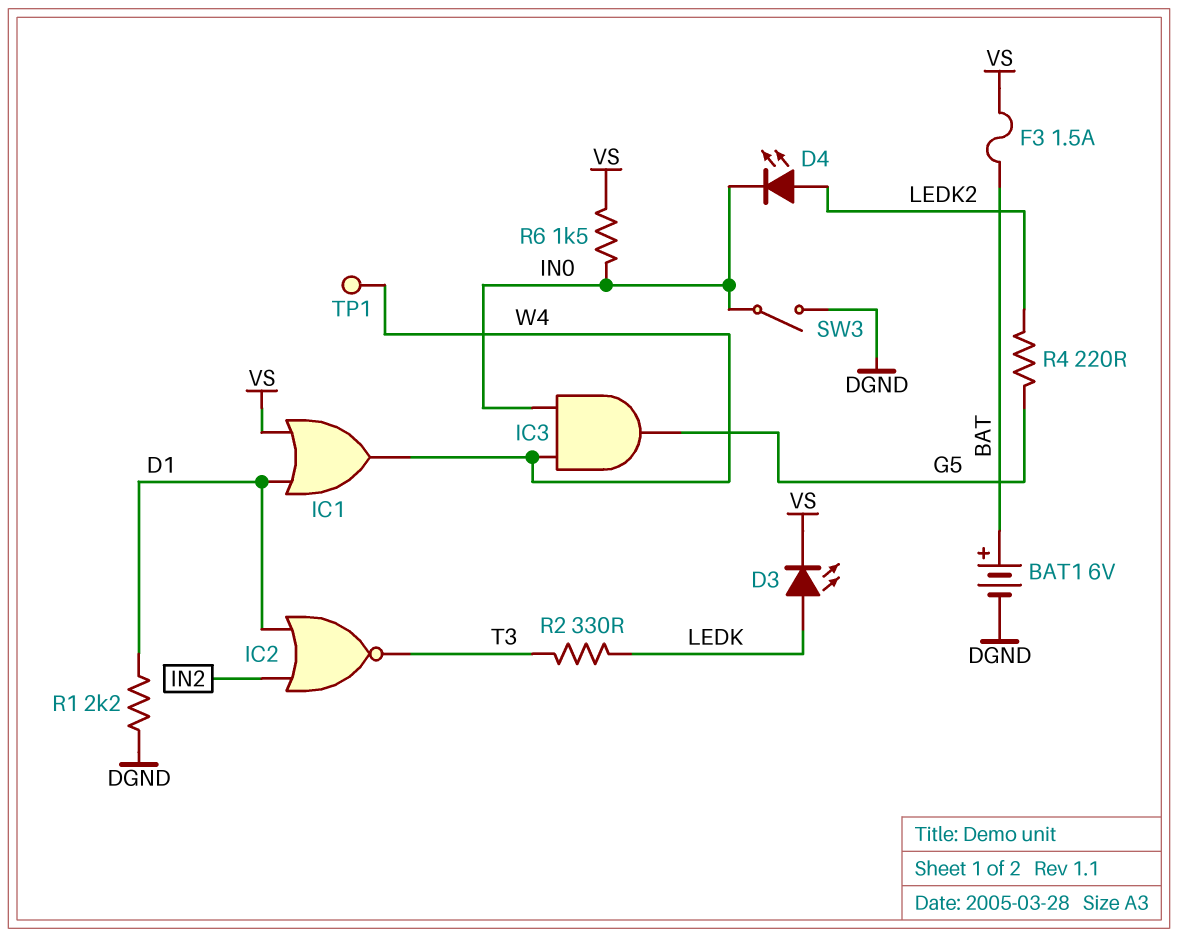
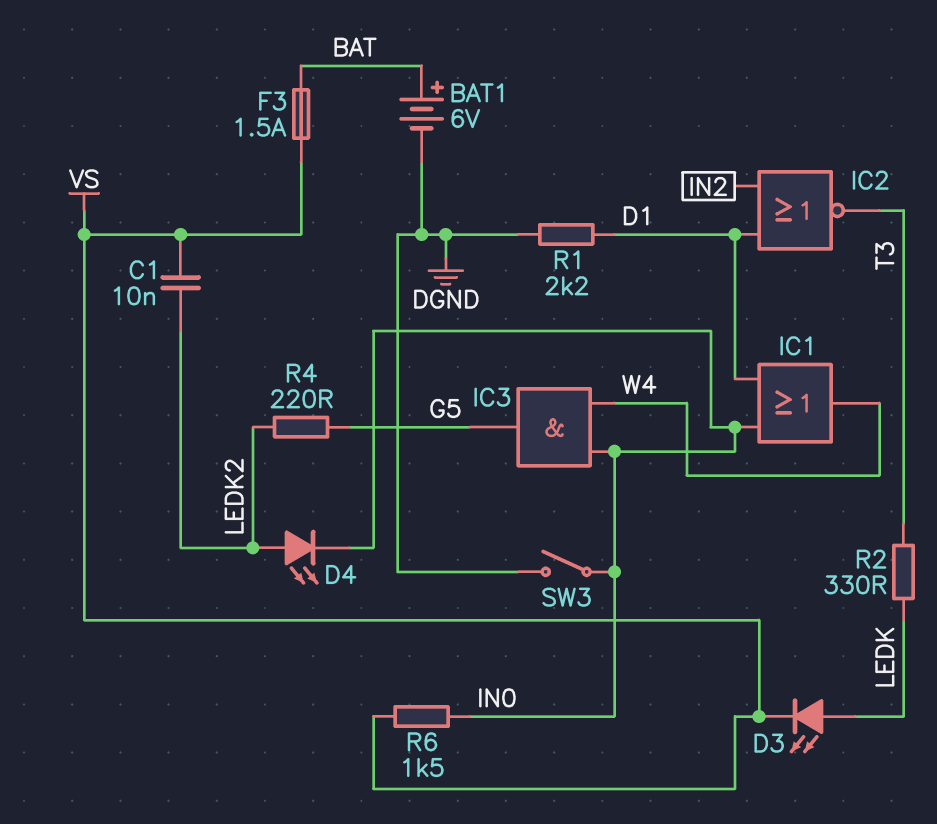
C1: none -> 10nF (LEDK2, VS)
IC1: OR (in D1, in VS, out W4) -> OR (in D1, in IN0, out W4)
TP1: test point (W4) -> none

